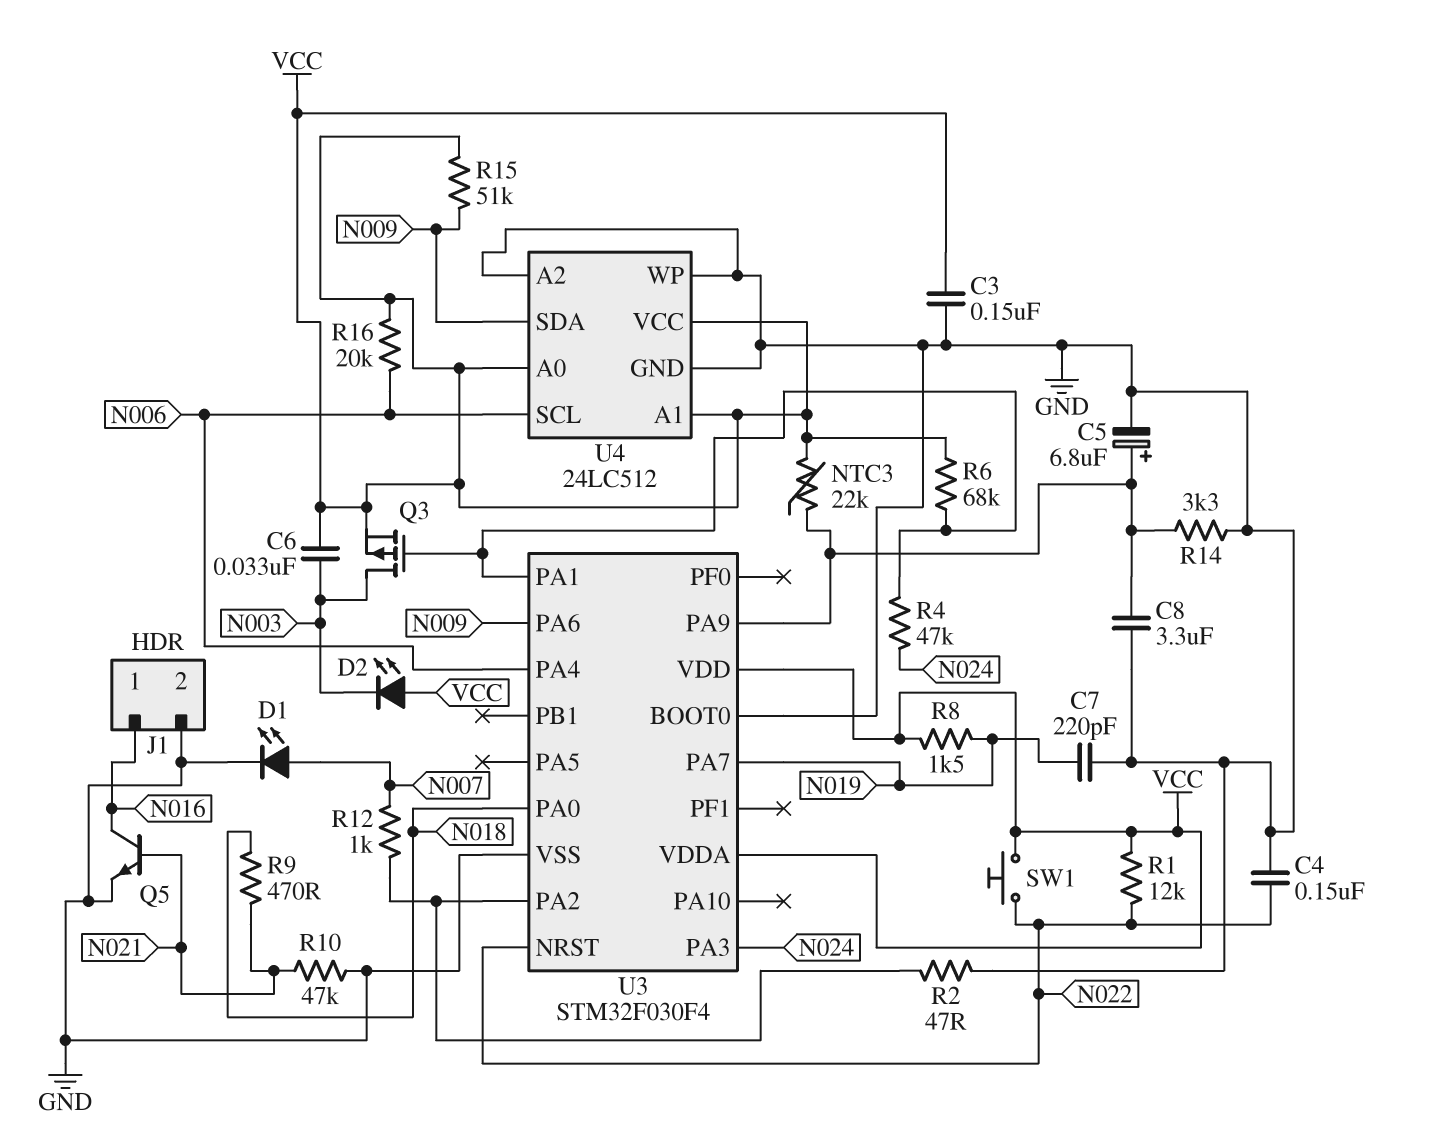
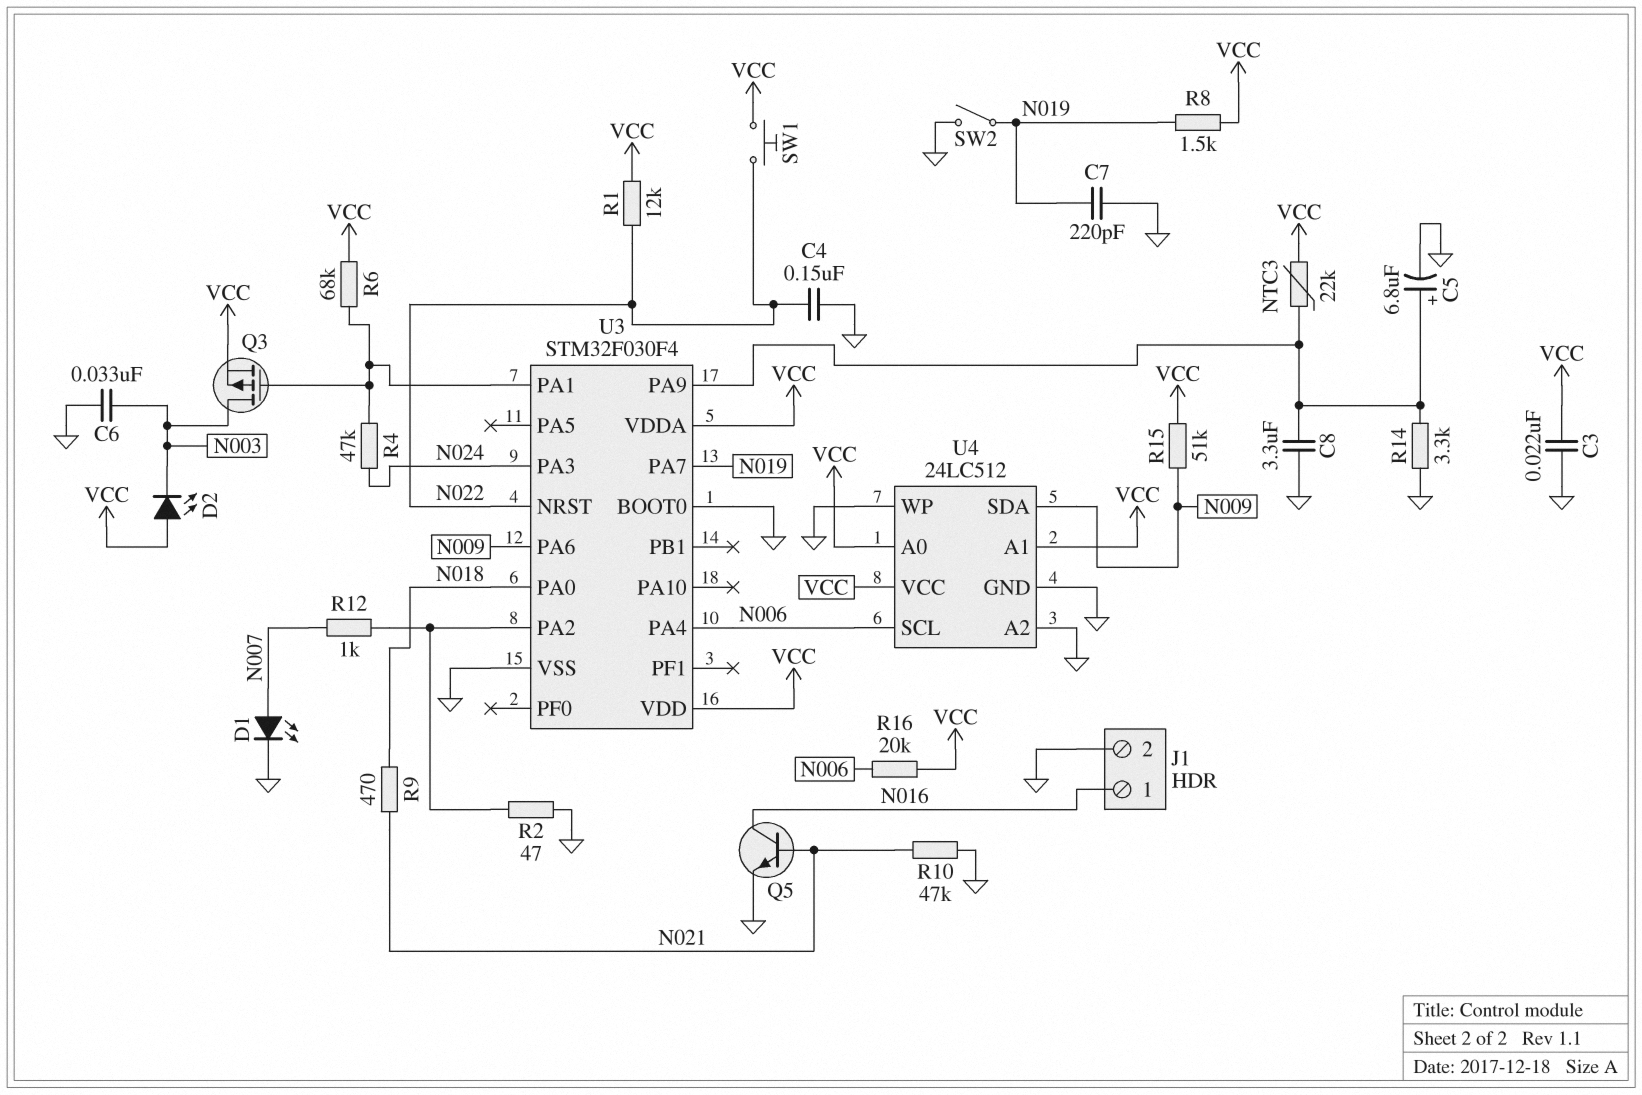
C3: 150nF (GND, VCC) -> 22nF (GND, VCC)
C6: 33nF (N003, VCC) -> 33nF (GND, N003)
SW2: none -> switch (GND, N019)

